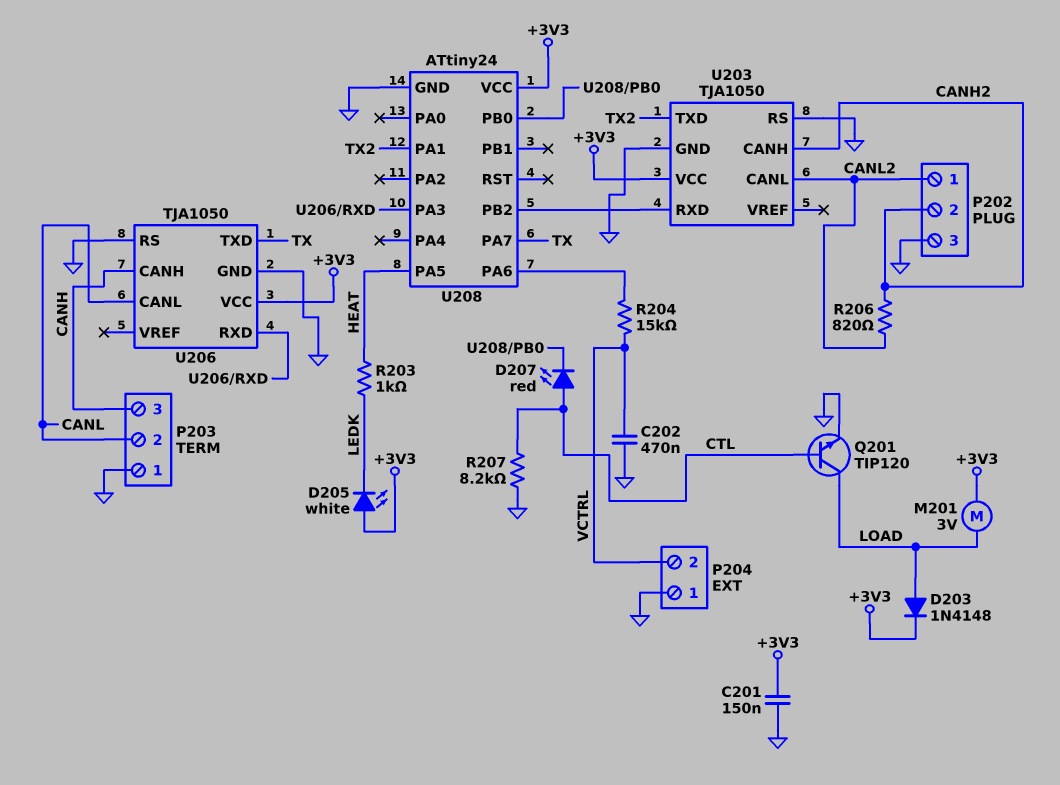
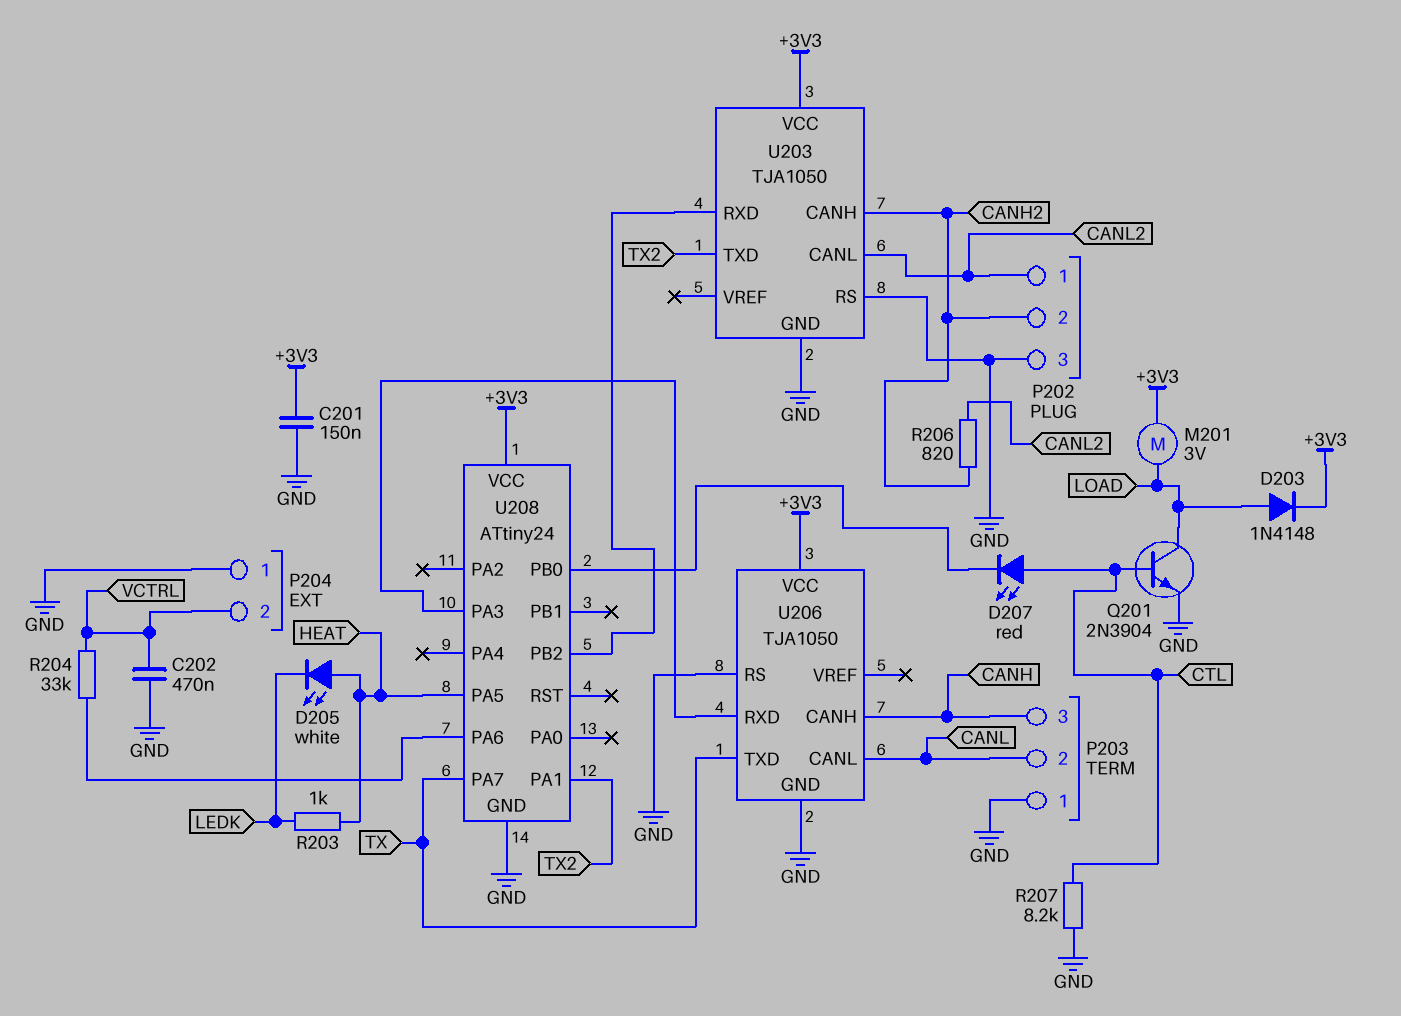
D205: LED white (A +3V3, K LEDK) -> LED white (A HEAT, K LEDK)
Q201: NPN TIP120 (B CTL, C LOAD, E GND) -> NPN 2N3904 (B CTL, C LOAD, E GND)
R204: 15k (U208/PA6, VCTRL) -> 33k (U208/PA6, VCTRL)

